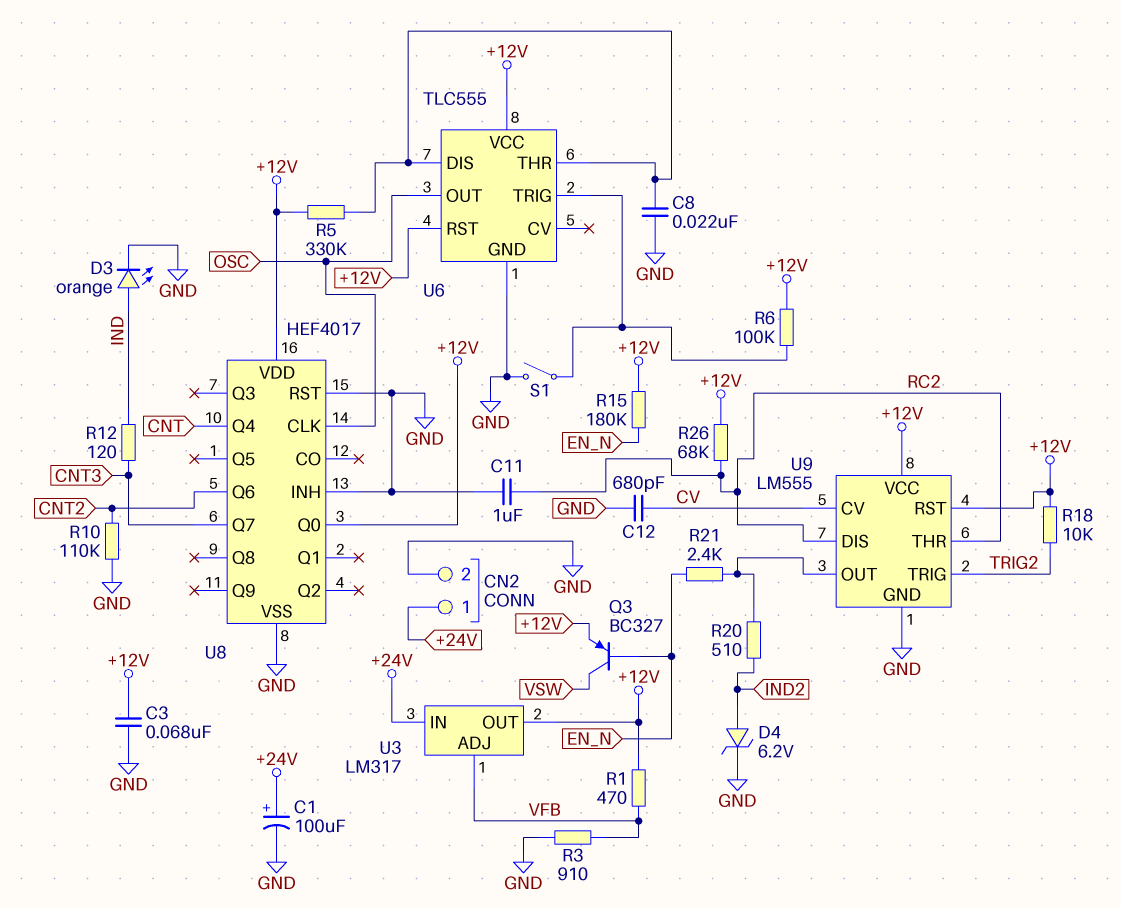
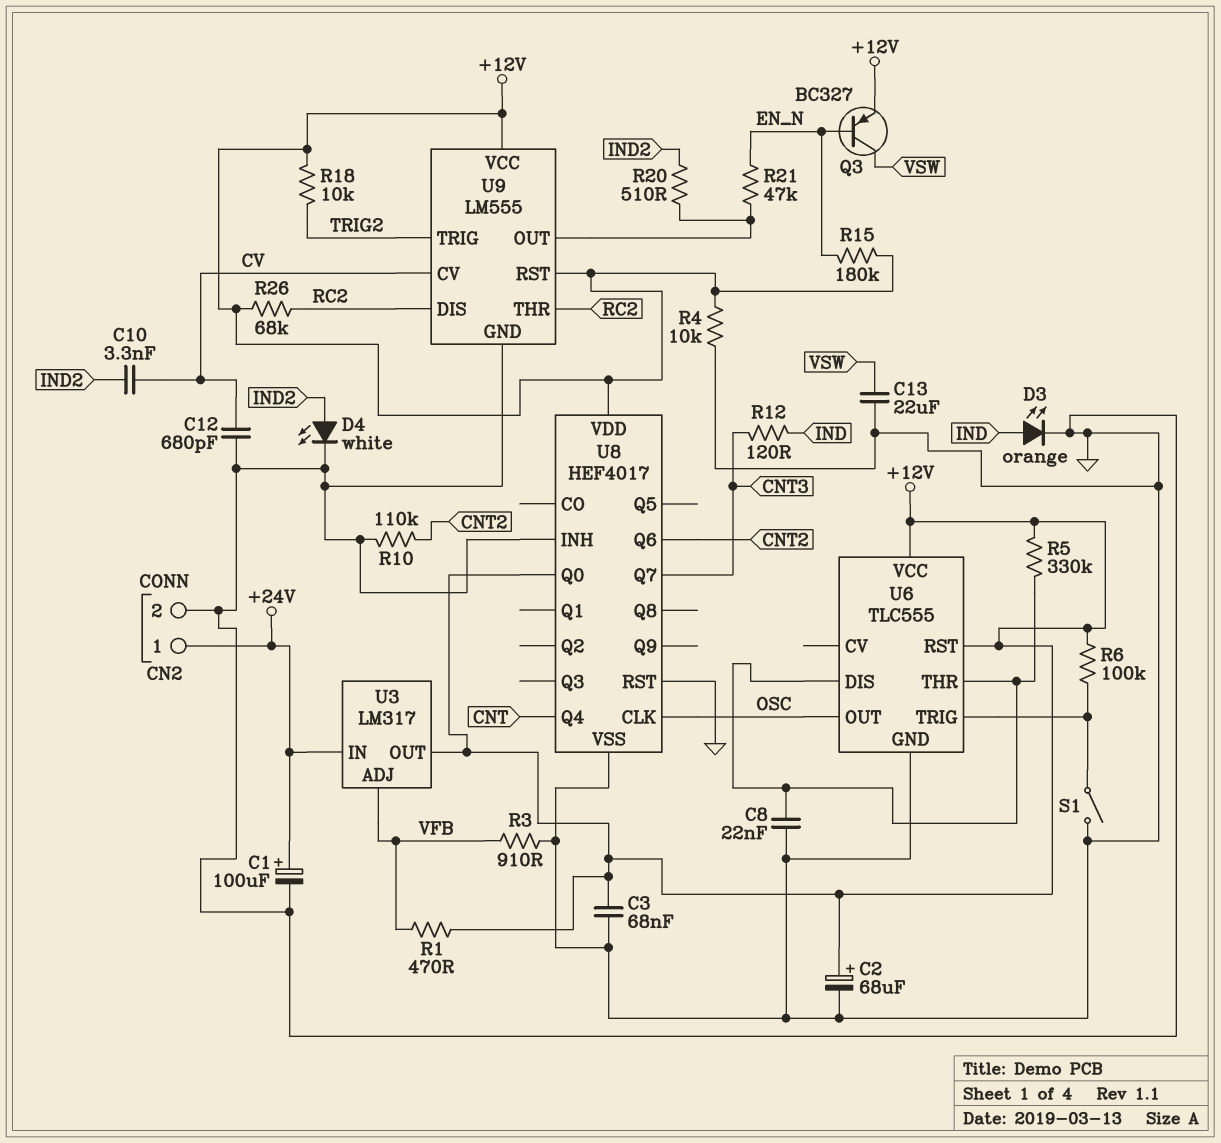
C2: none -> 68uF (plus +12V, minus GND)
C10: none -> 3.3nF (CV, IND2)
C11: 1uF (GND, RC2) -> none
C13: none -> 22uF (GND, VSW)
D4: zener 6.2V (A IND2, K GND) -> LED white (A IND2, K GND)
R4: none -> 10k (+12V, GND)
R21: 2.4k (EN_N, U9/OUT) -> 47k (EN_N, U9/OUT)

